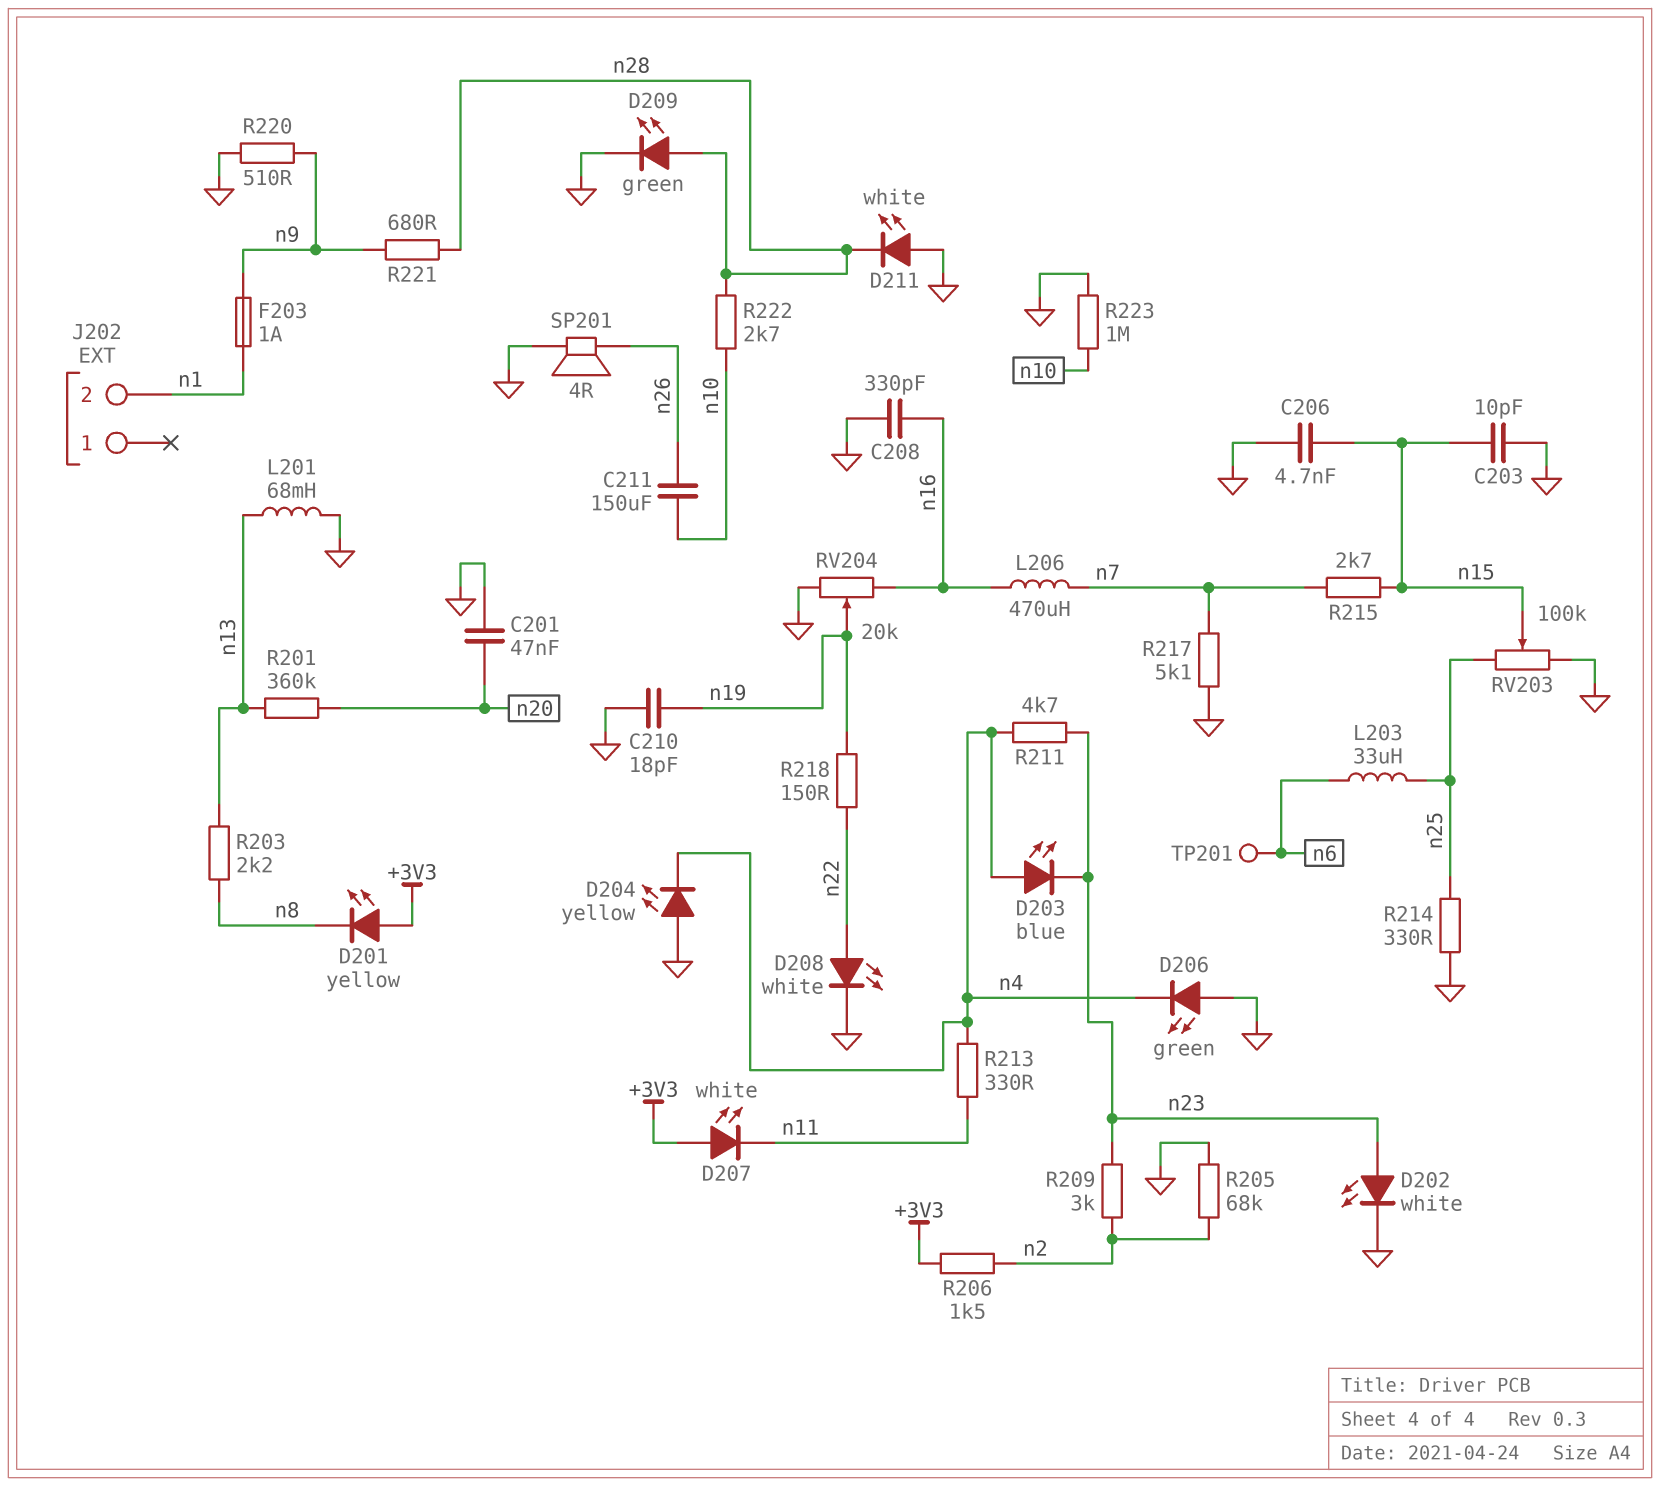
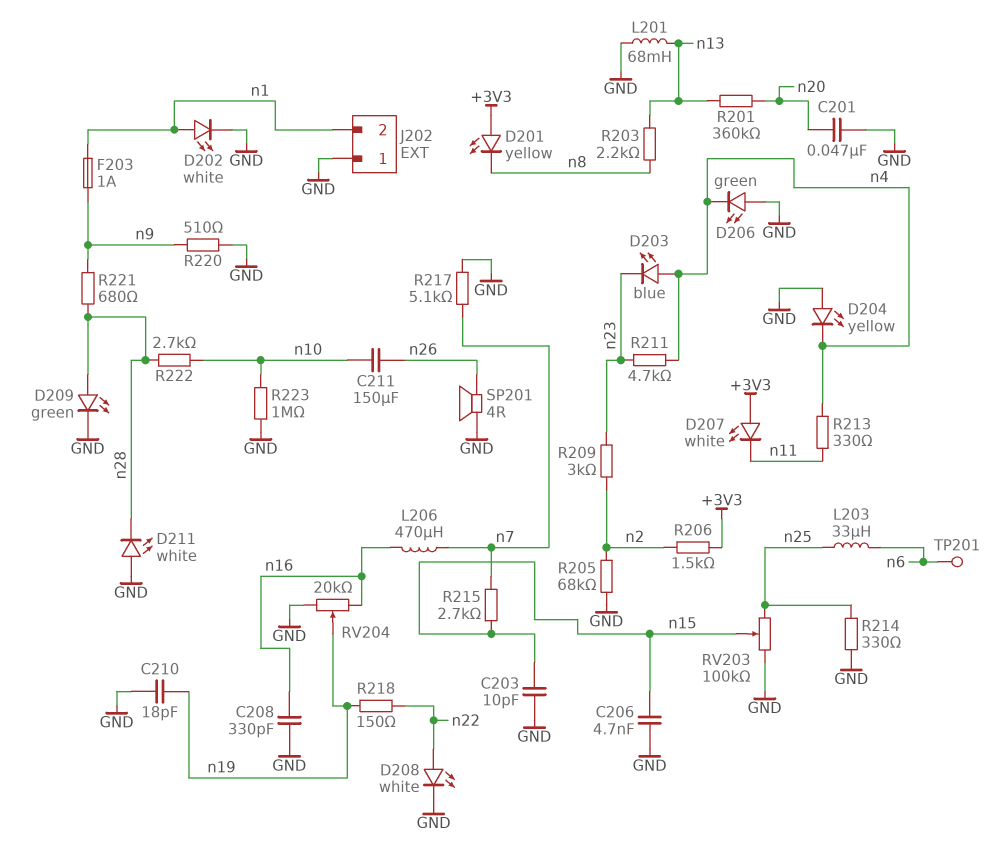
D202: LED white (A n23, K GND) -> LED white (A n1, K GND)
J202 pin 1: none -> GND

